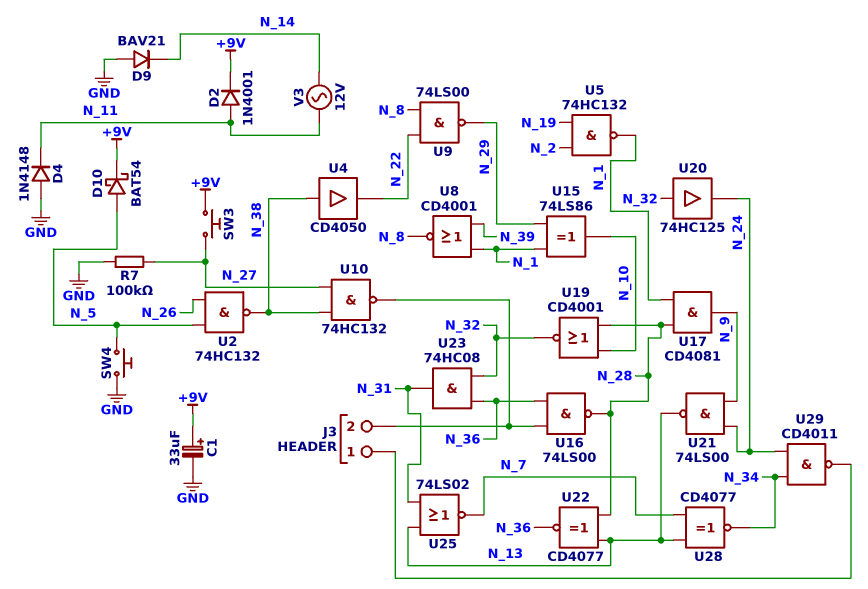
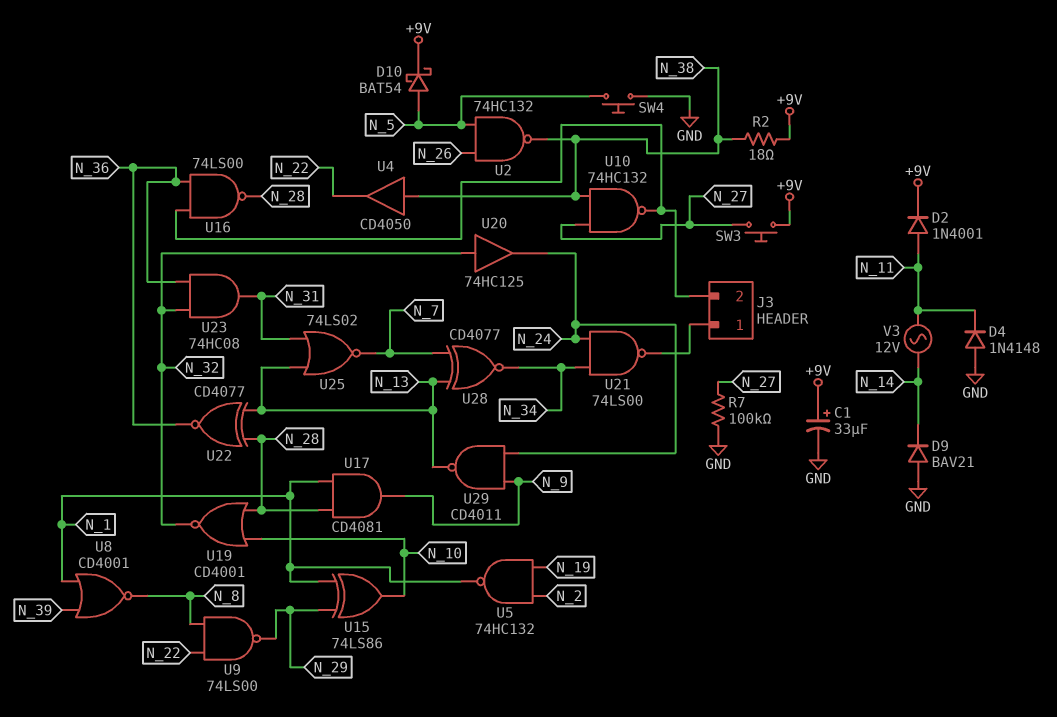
R2: none -> 18 (+9V, N_38)
U21: NAND 74LS00 (in N_9, in N_24, out N_13) -> NAND 74LS00 (in N_24, in N_34, out J3/1)
U29: NAND CD4011 (in N_24, in N_34, out J3/1) -> NAND CD4011 (in N_9, in N_24, out N_13)

